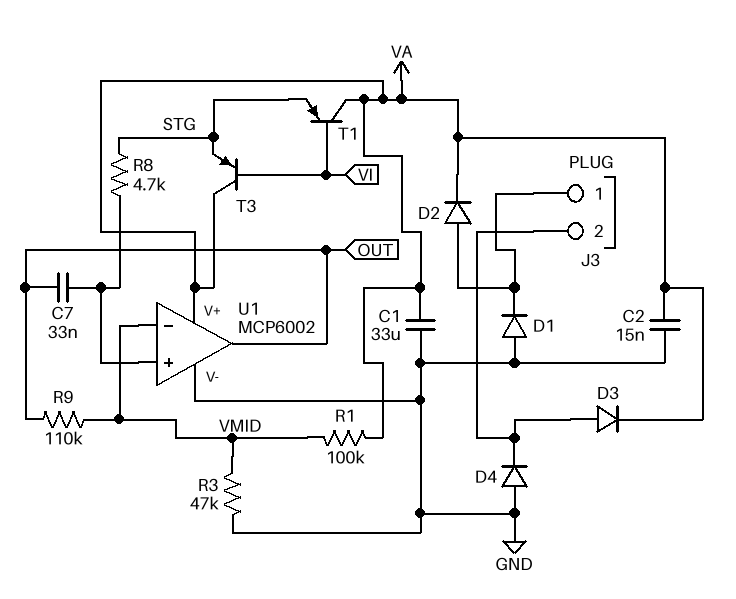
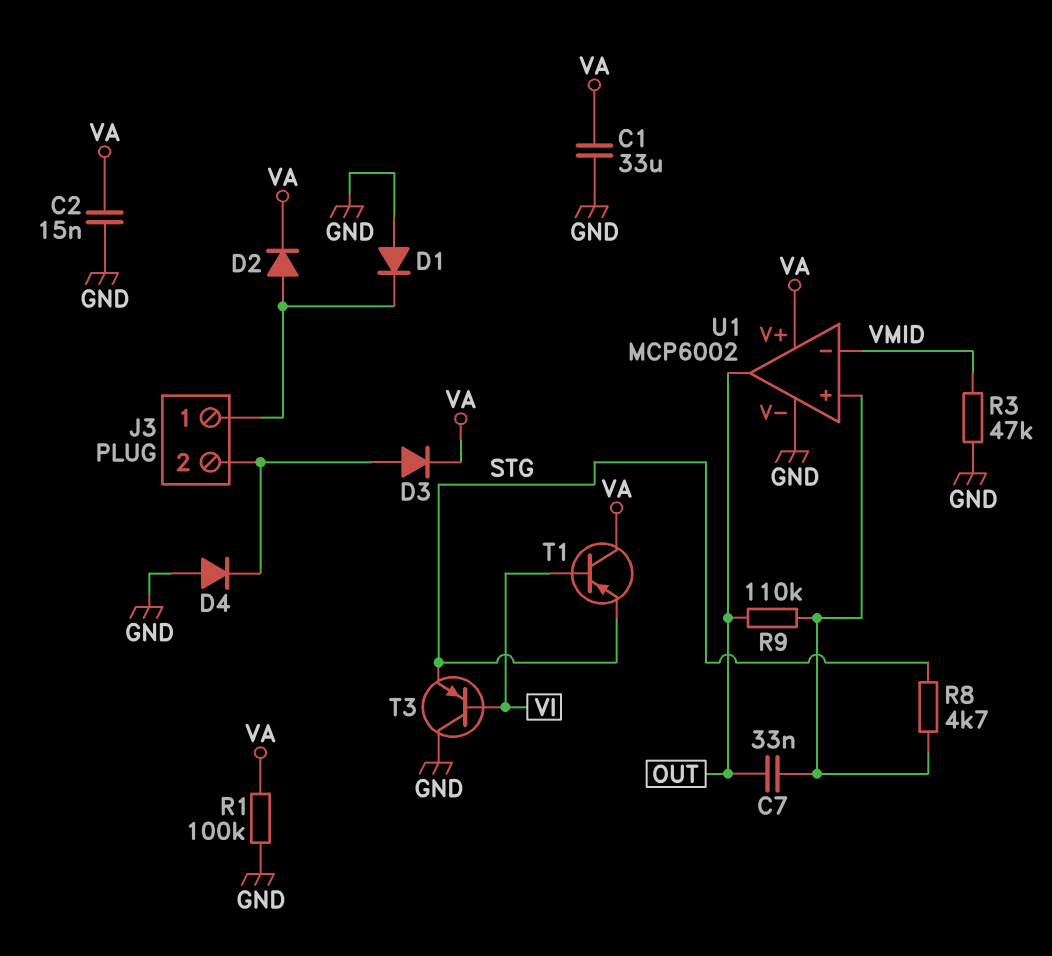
R1: 100k (VA, VMID) -> 100k (GND, VA)
R9: 110k (OUT, VMID) -> 110k (OUT, U1/in+)
T3: PNP (B VI, C VA, E STG) -> PNP (B VI, C GND, E STG)

